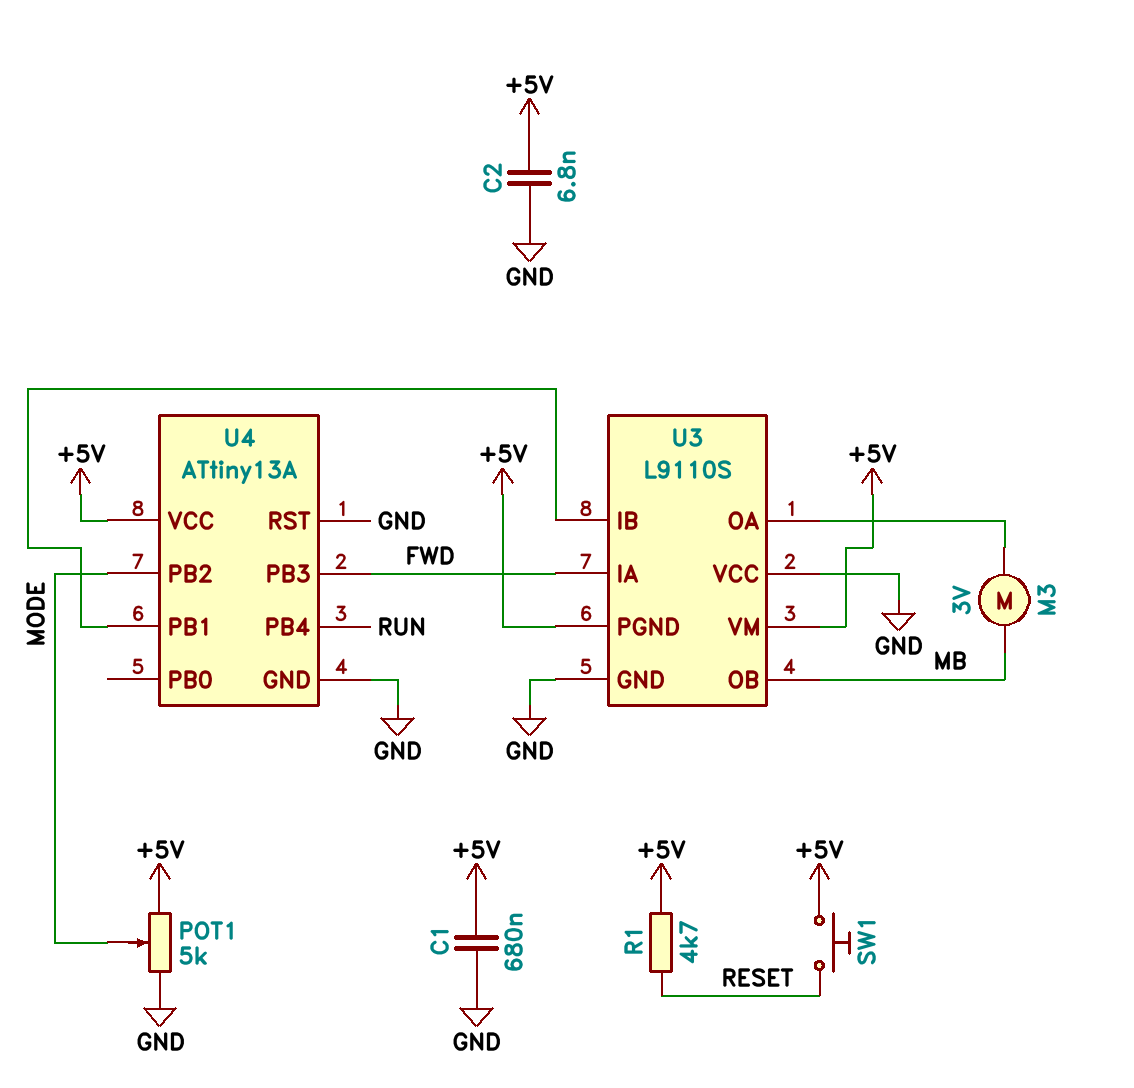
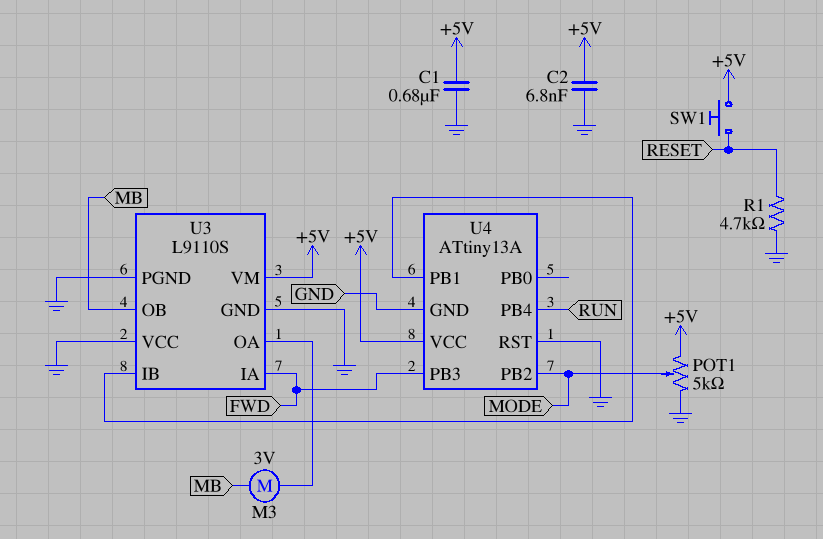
R1: 4.7k (+5V, RESET) -> 4.7k (GND, RESET)
U3 pin PGND: +5V -> GND

